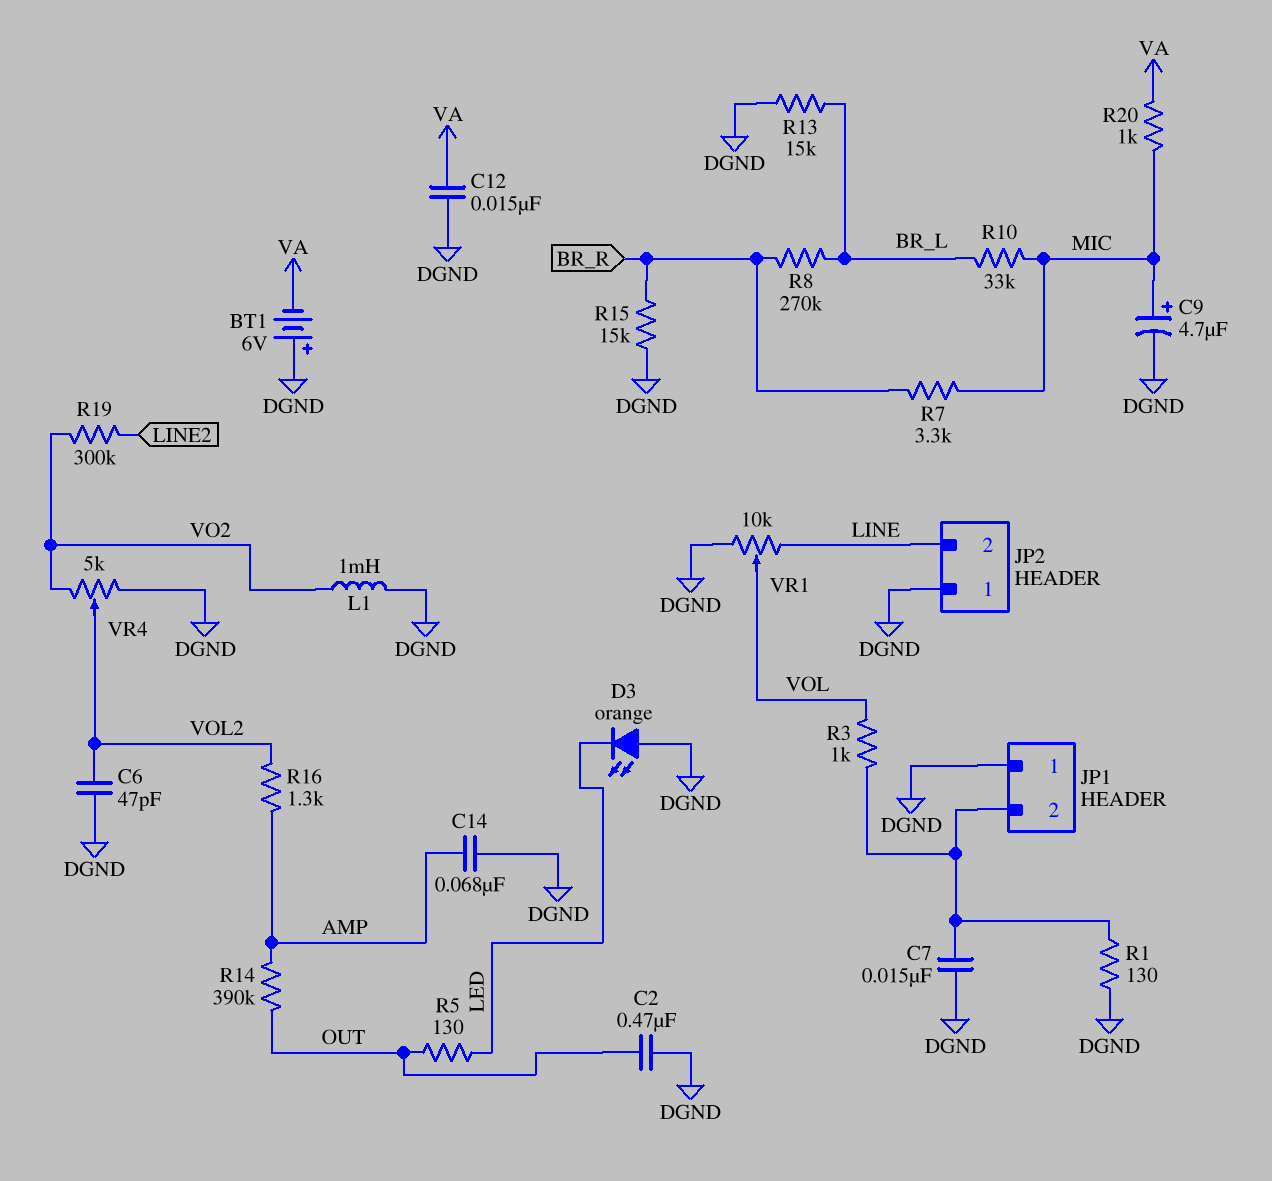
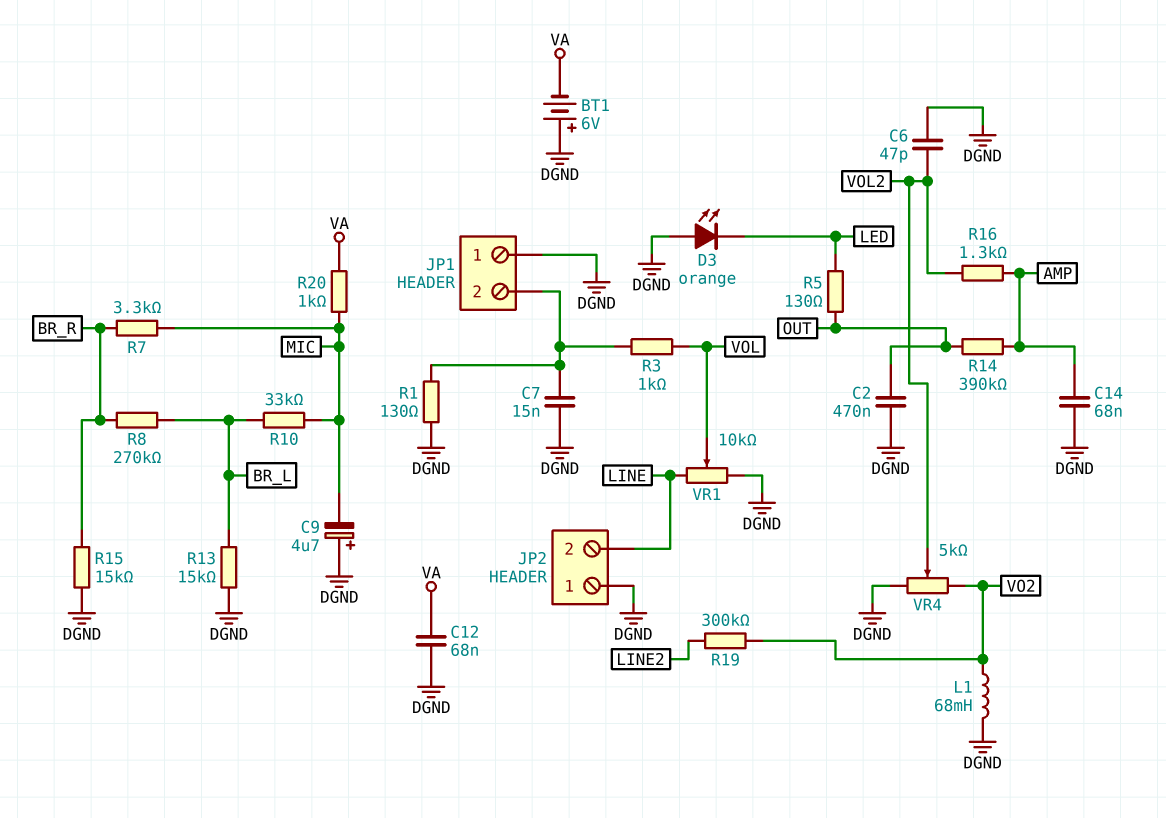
C9: 4.7uF (plus MIC, minus DGND) -> 4.7uF (plus DGND, minus MIC)
C12: 15nF (DGND, VA) -> 68nF (DGND, VA)
L1: 1mH (DGND, VO2) -> 68mH (DGND, VO2)

